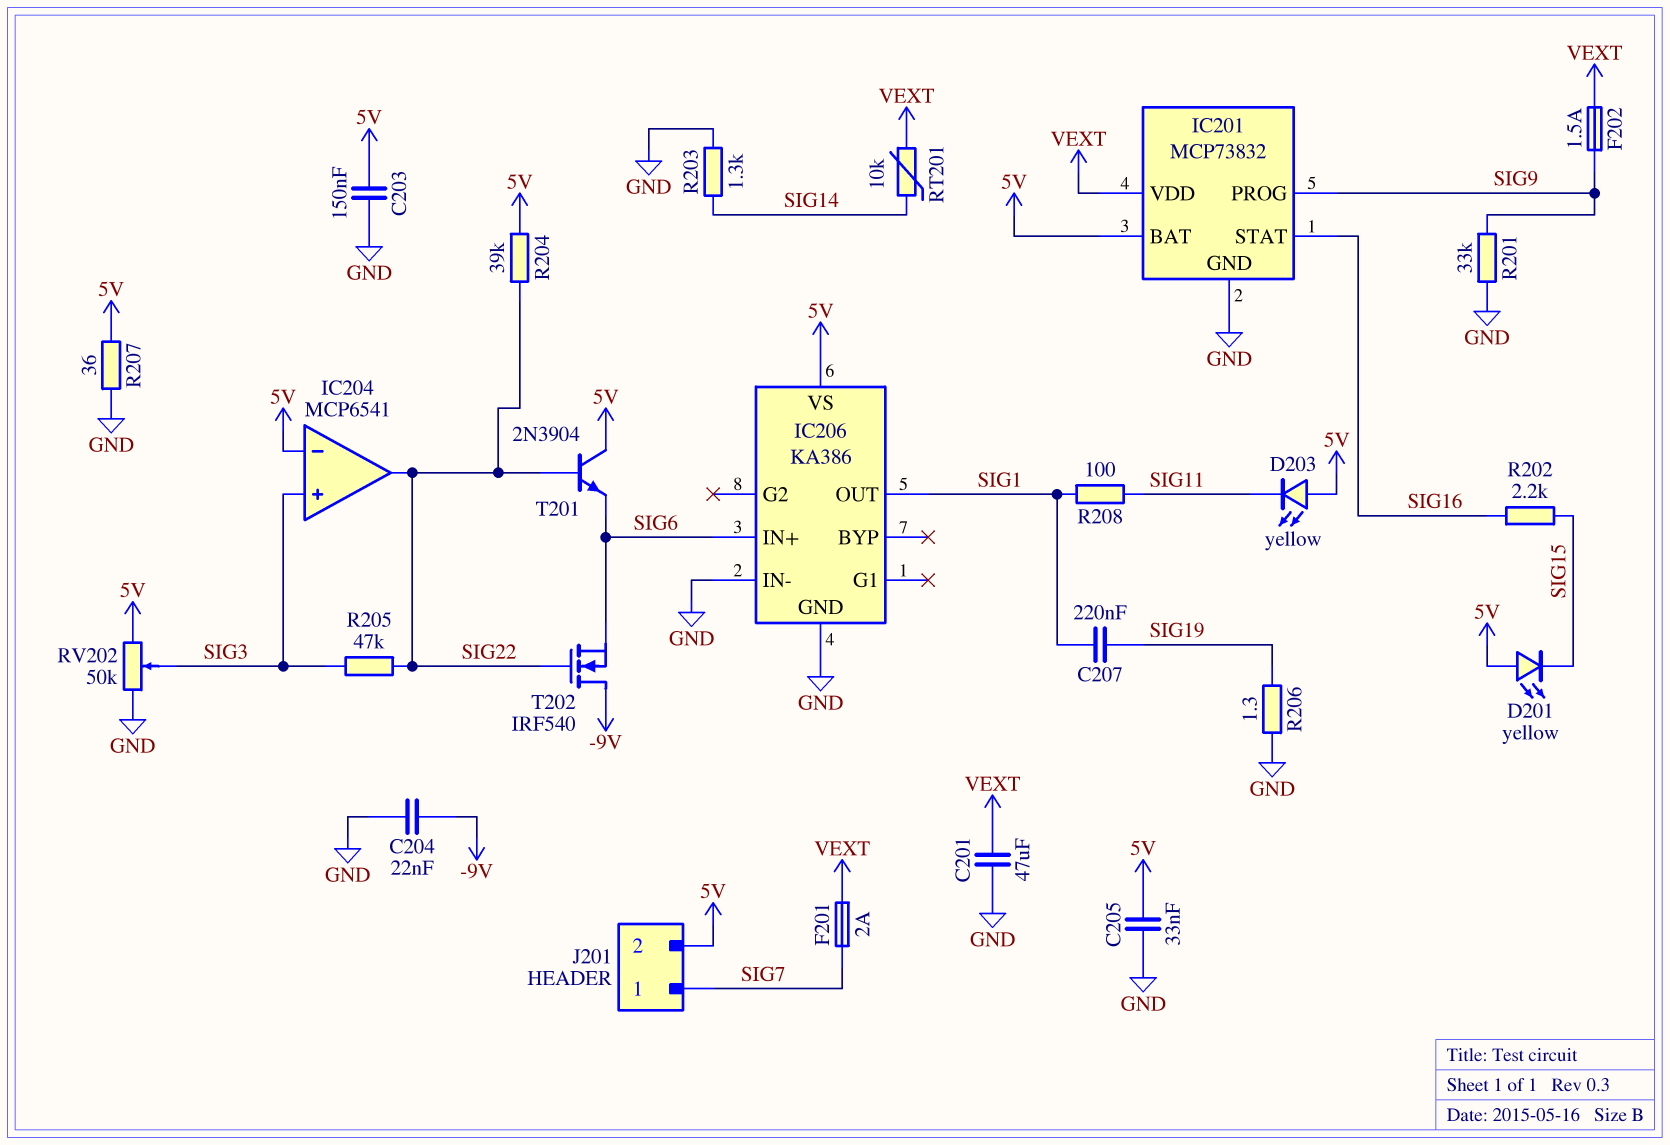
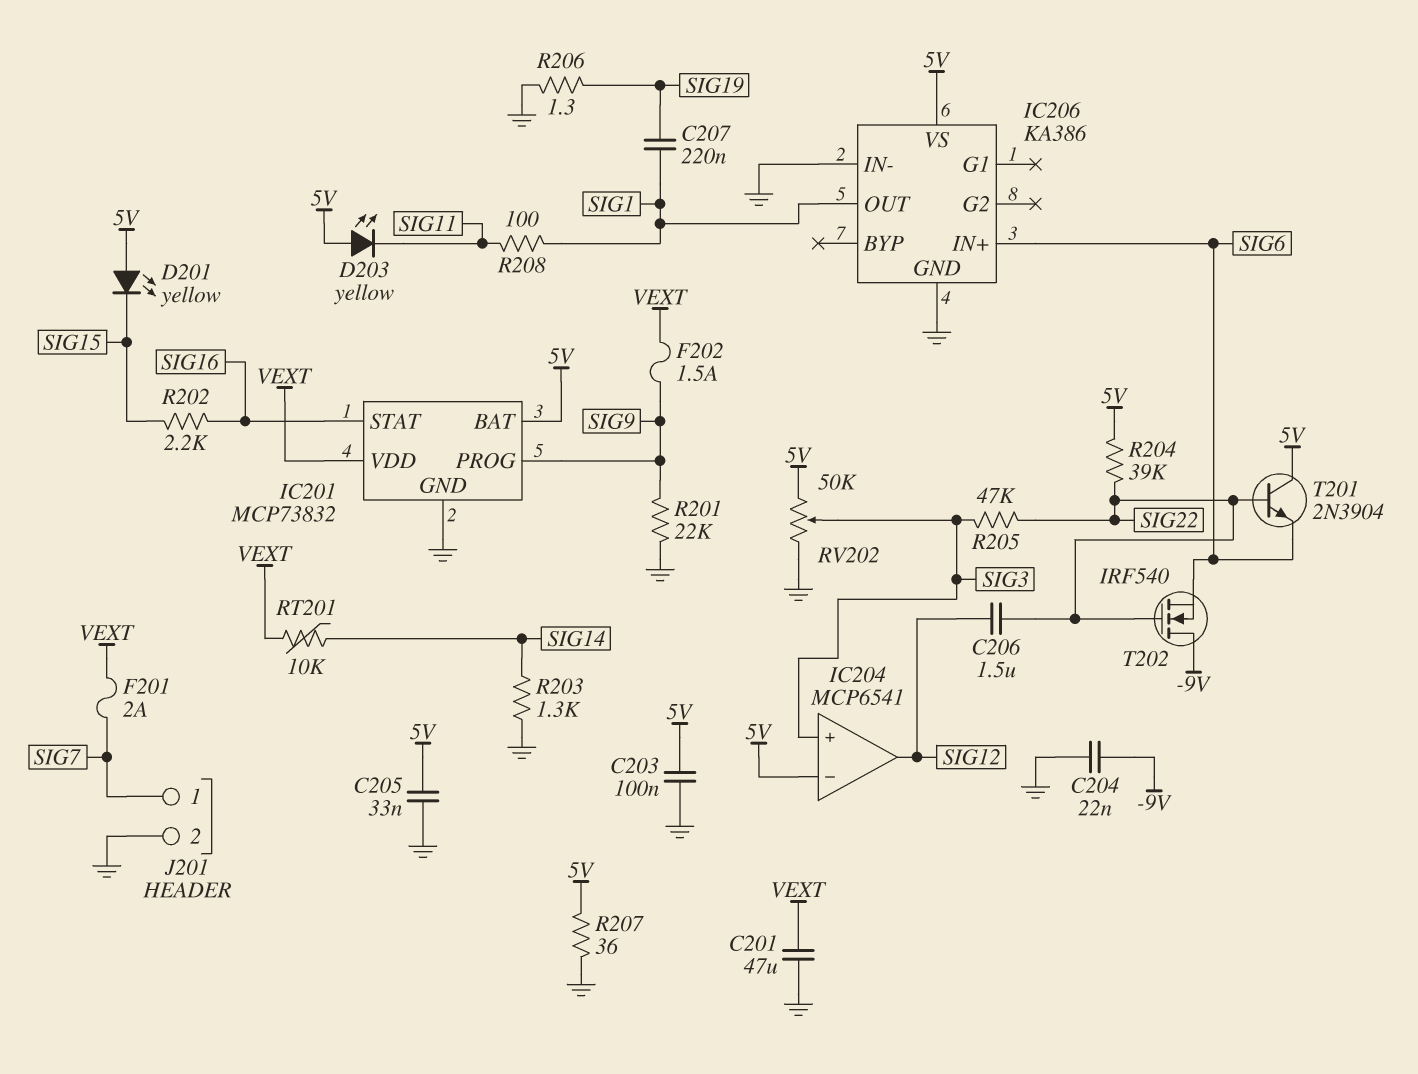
C203: 150nF (5V, GND) -> 100nF (5V, GND)
C206: none -> 1.5uF (SIG12, SIG22)
IC204 pin out: SIG22 -> SIG12
J201 pin 2: 5V -> GND
R201: 33k (GND, SIG9) -> 22k (GND, SIG9)

